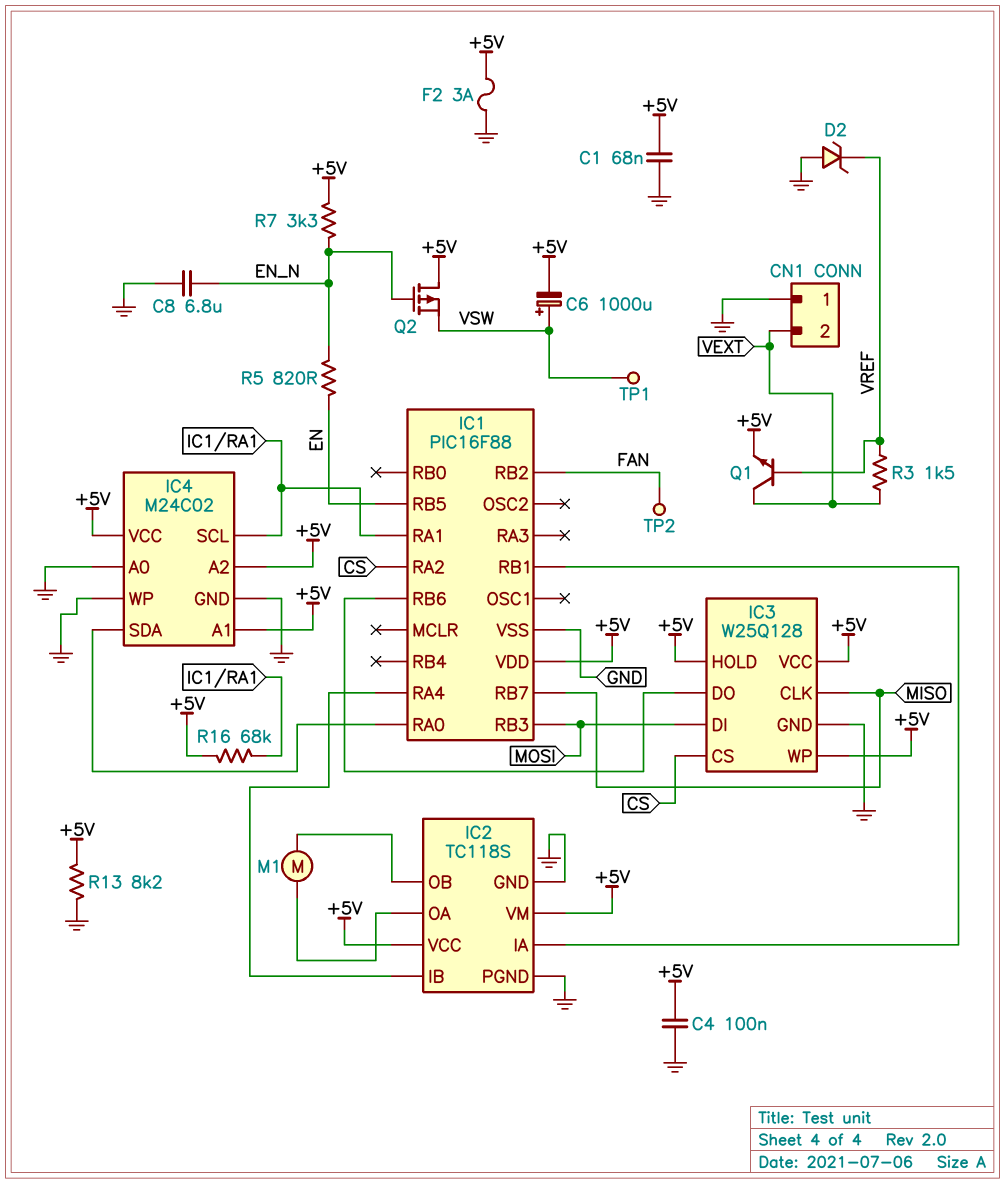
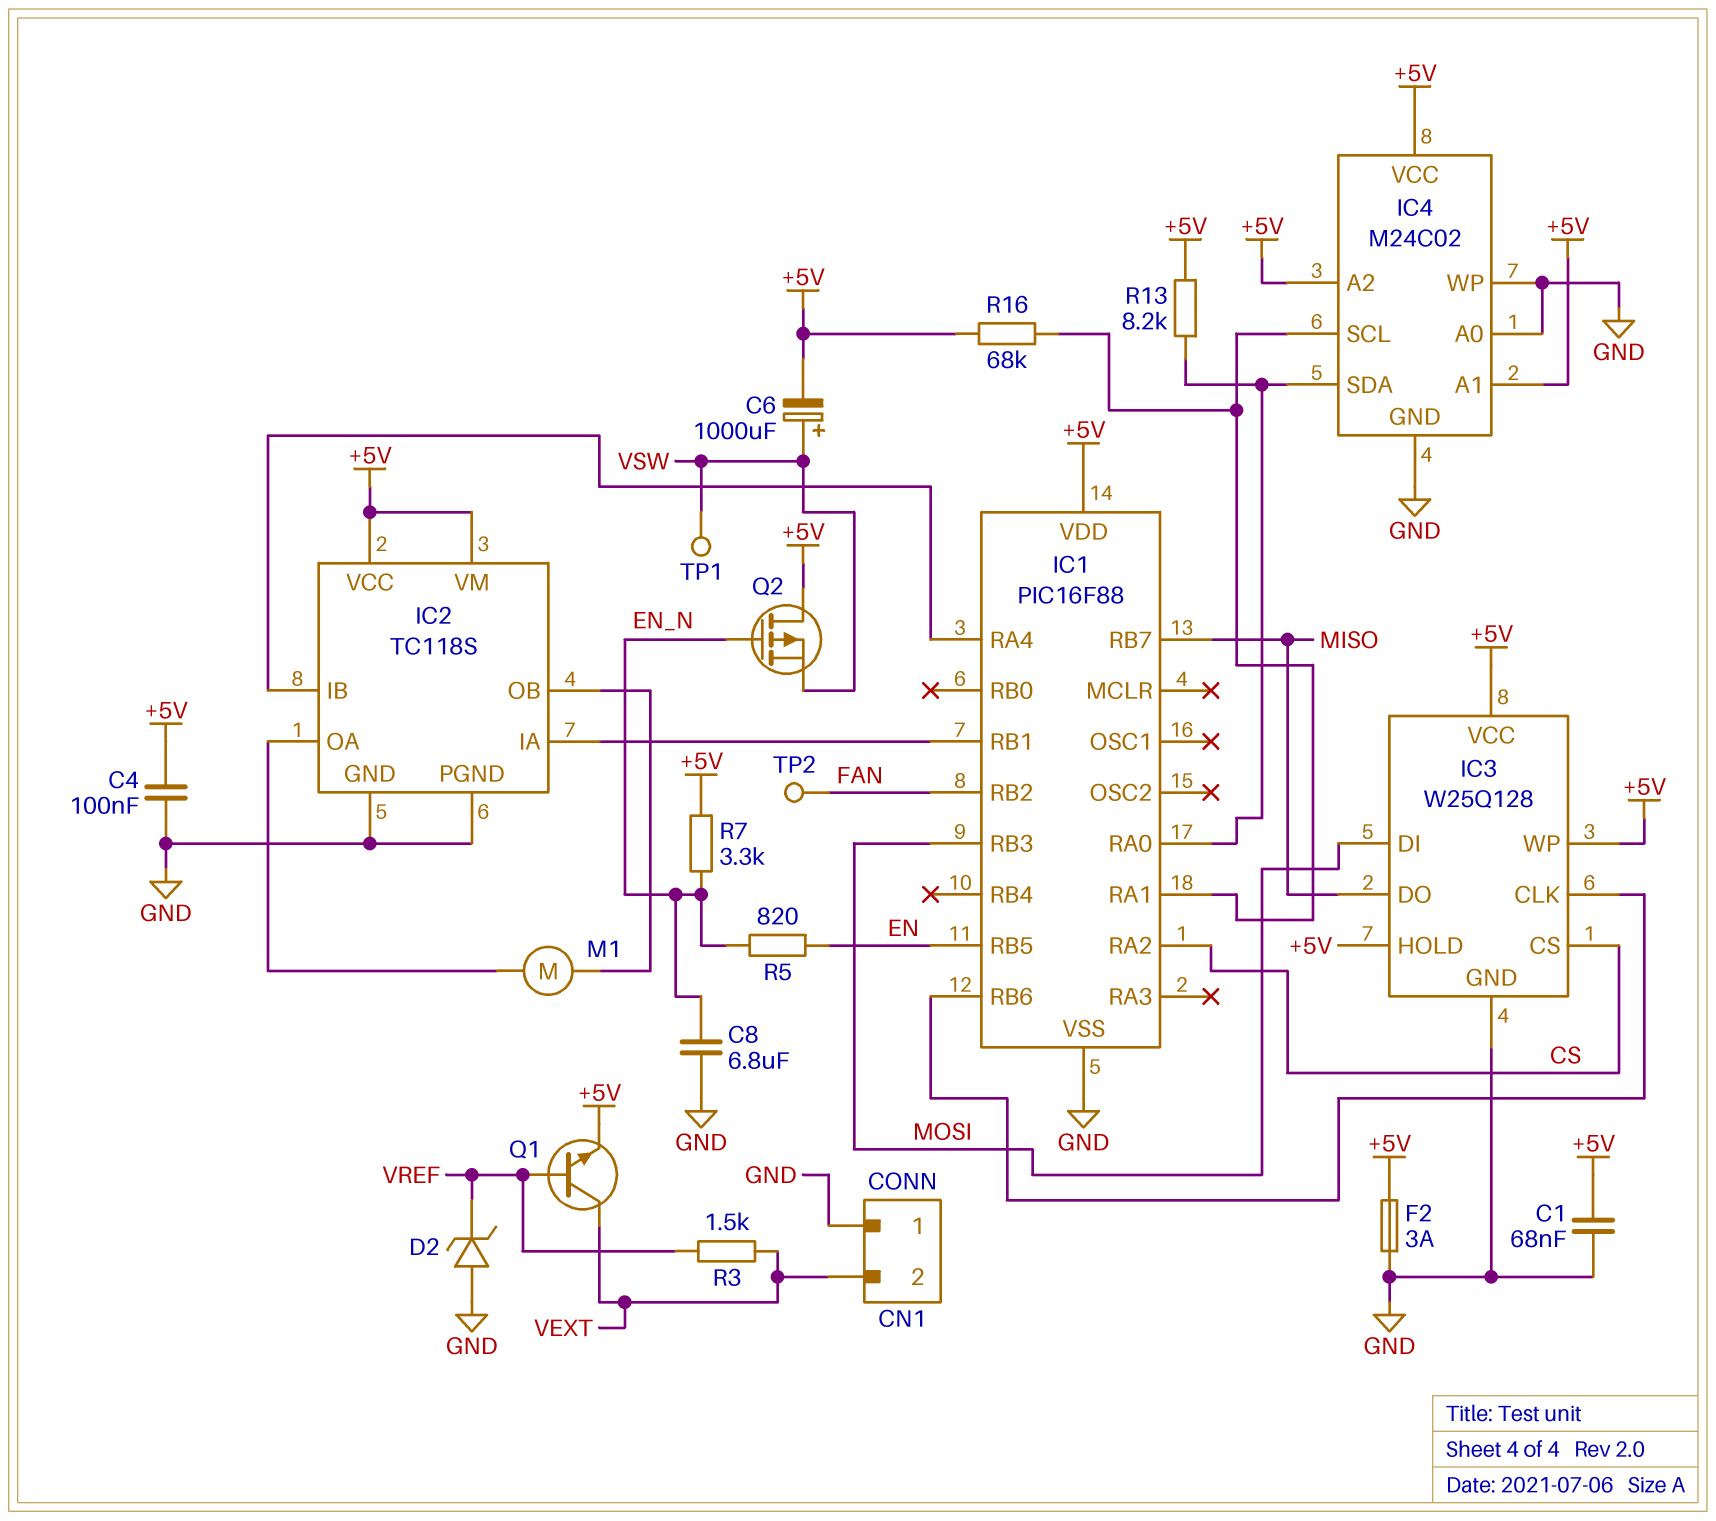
IC3 pin CLK: MISO -> IC1/RB6
IC3 pin DO: IC1/RB6 -> MISO
R13: 8.2k (+5V, GND) -> 8.2k (+5V, IC1/RA0)

